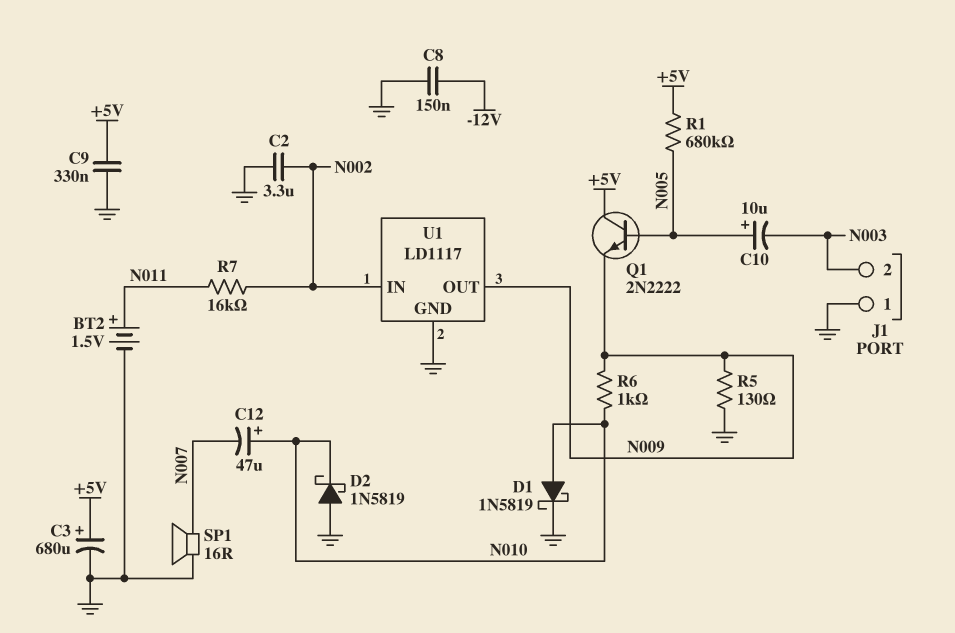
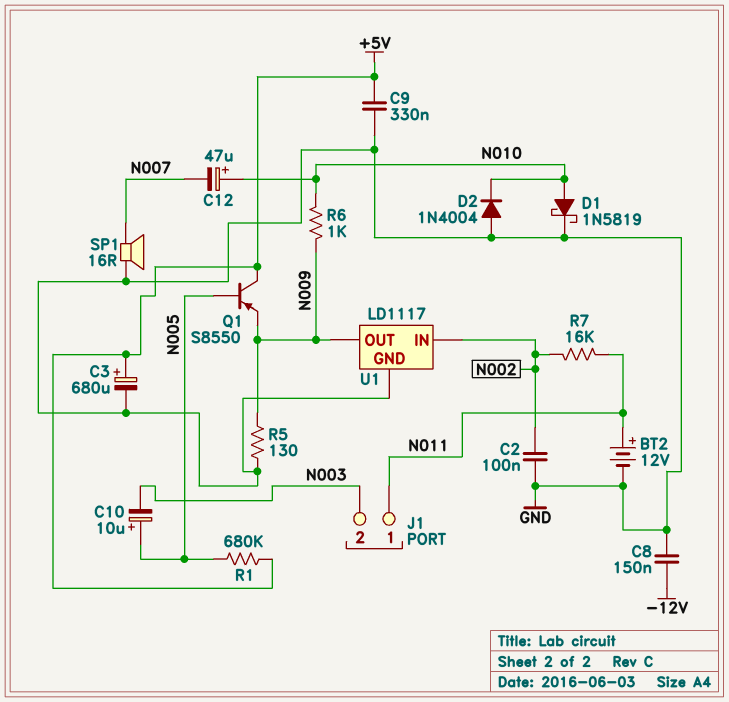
BT2: 1.5V (plus N011, minus GND) -> 12V (plus N011, minus GND)
C2: 3.3uF (GND, N002) -> 100nF (GND, N002)
D2: schottky 1N5819 (A GND, K N010) -> diode 1N4004 (A GND, K N010)
J1 pin 1: GND -> N011
Q1: NPN 2N2222 (B N005, C +5V, E N009) -> PNP S8550 (B N005, C +5V, E N009)

